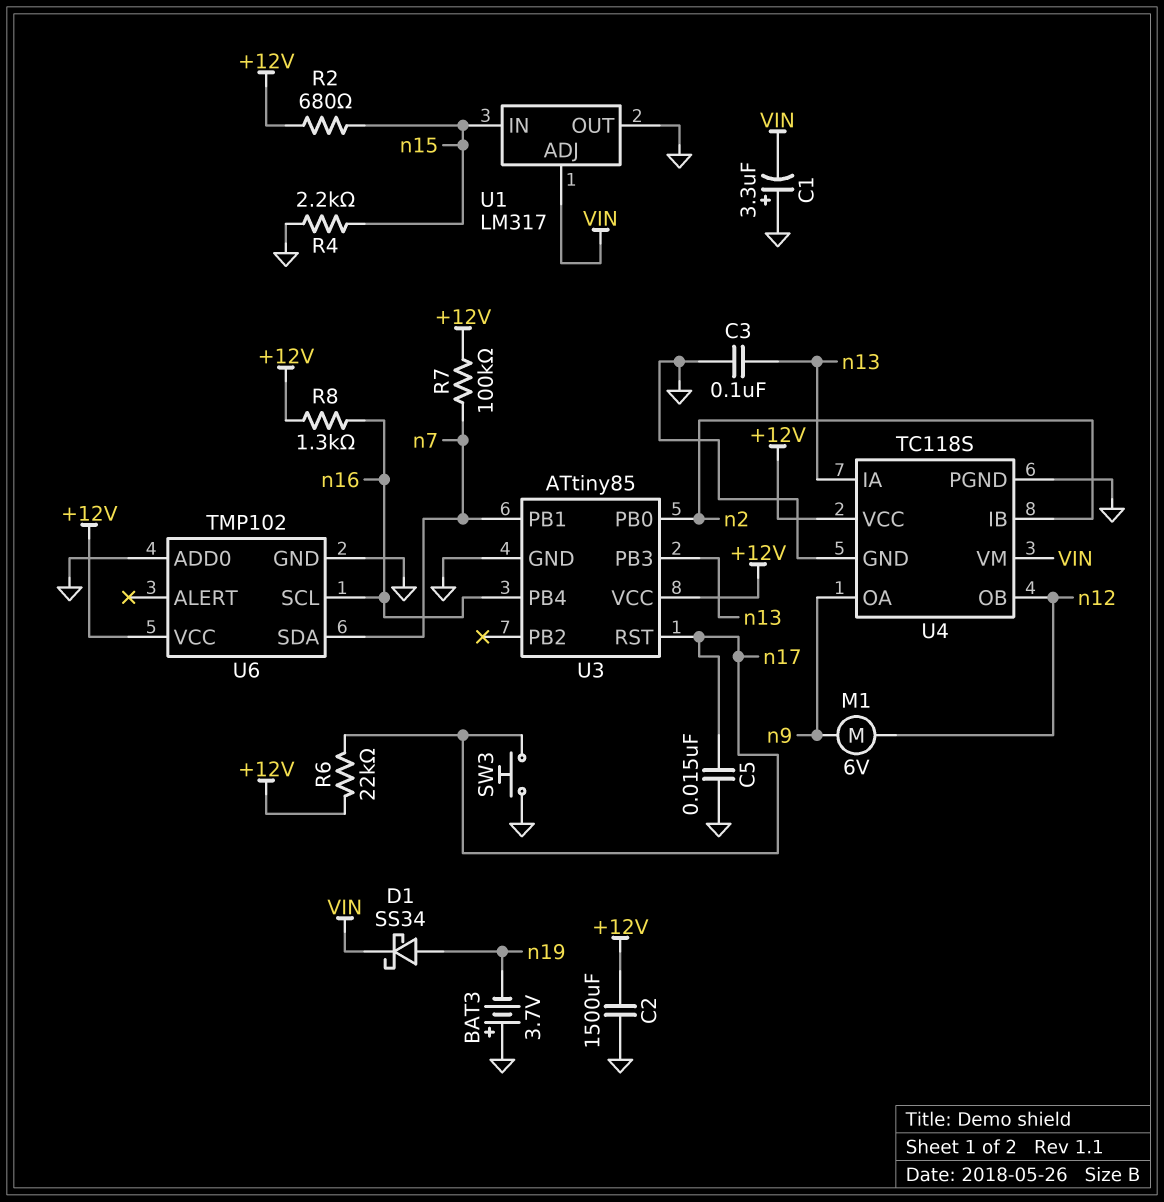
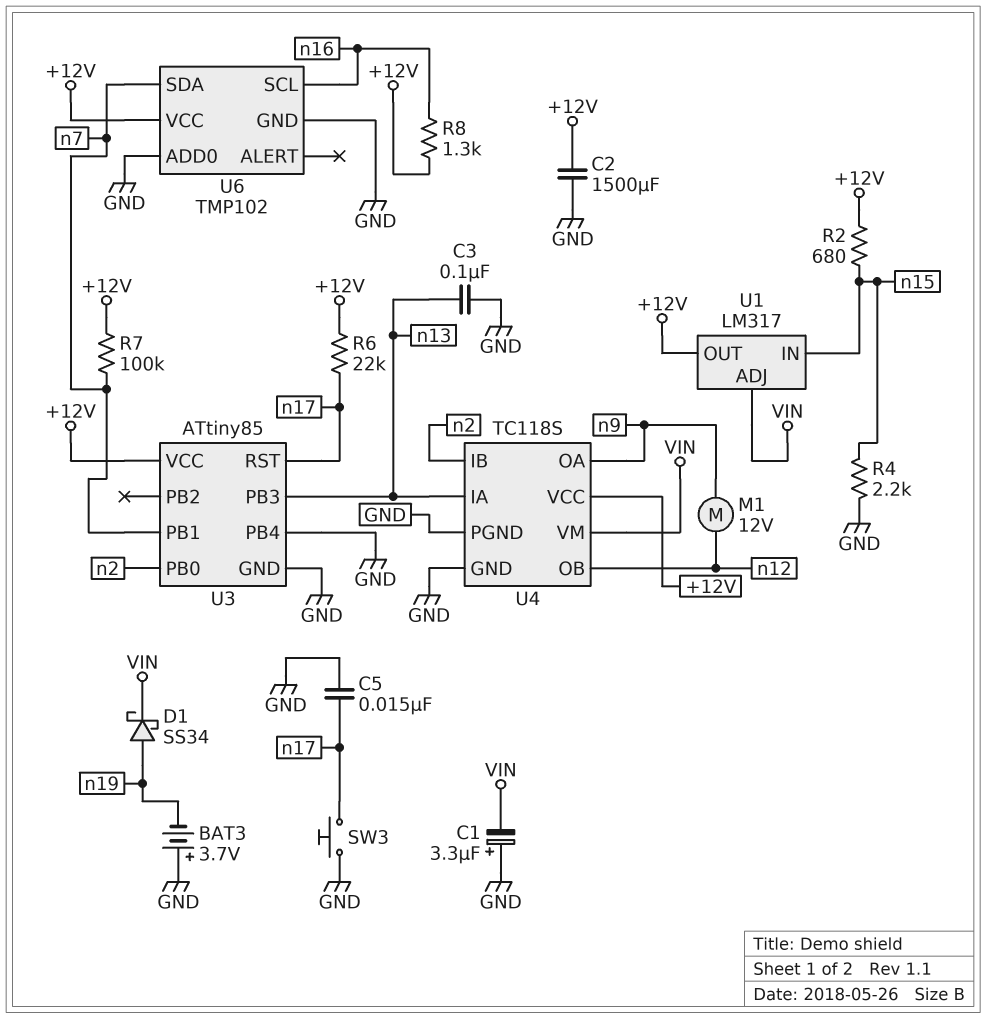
M1: motor 6V (n9, n12) -> motor 12V (n9, n12)
U1 pin OUT: GND -> +12V
U3 pin PB4: n16 -> GND

